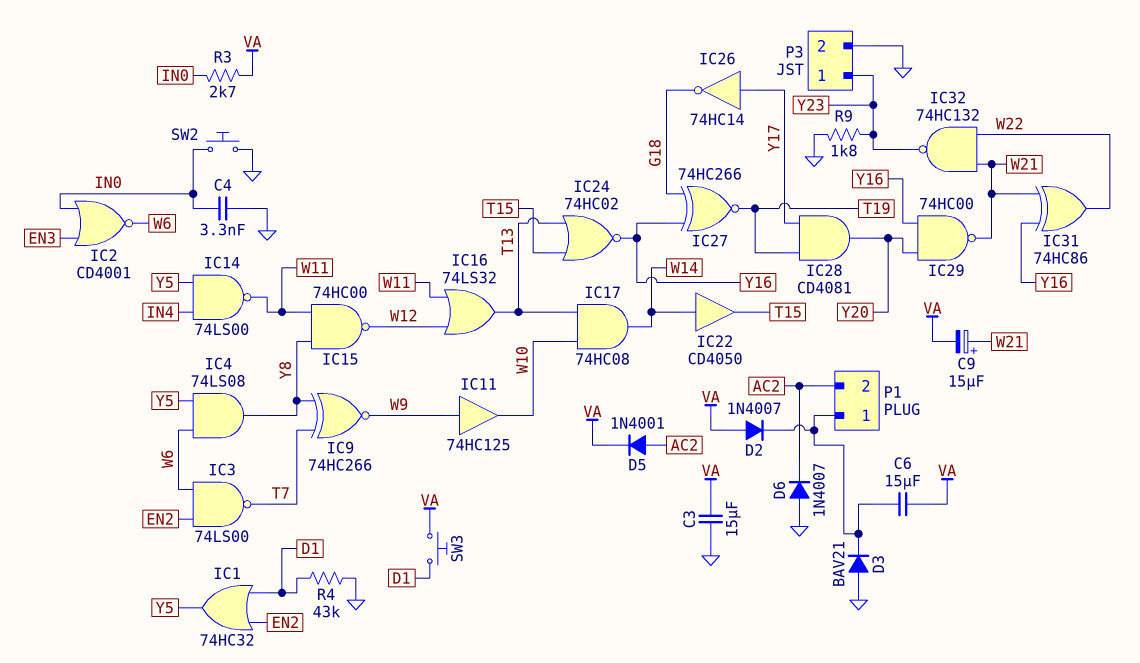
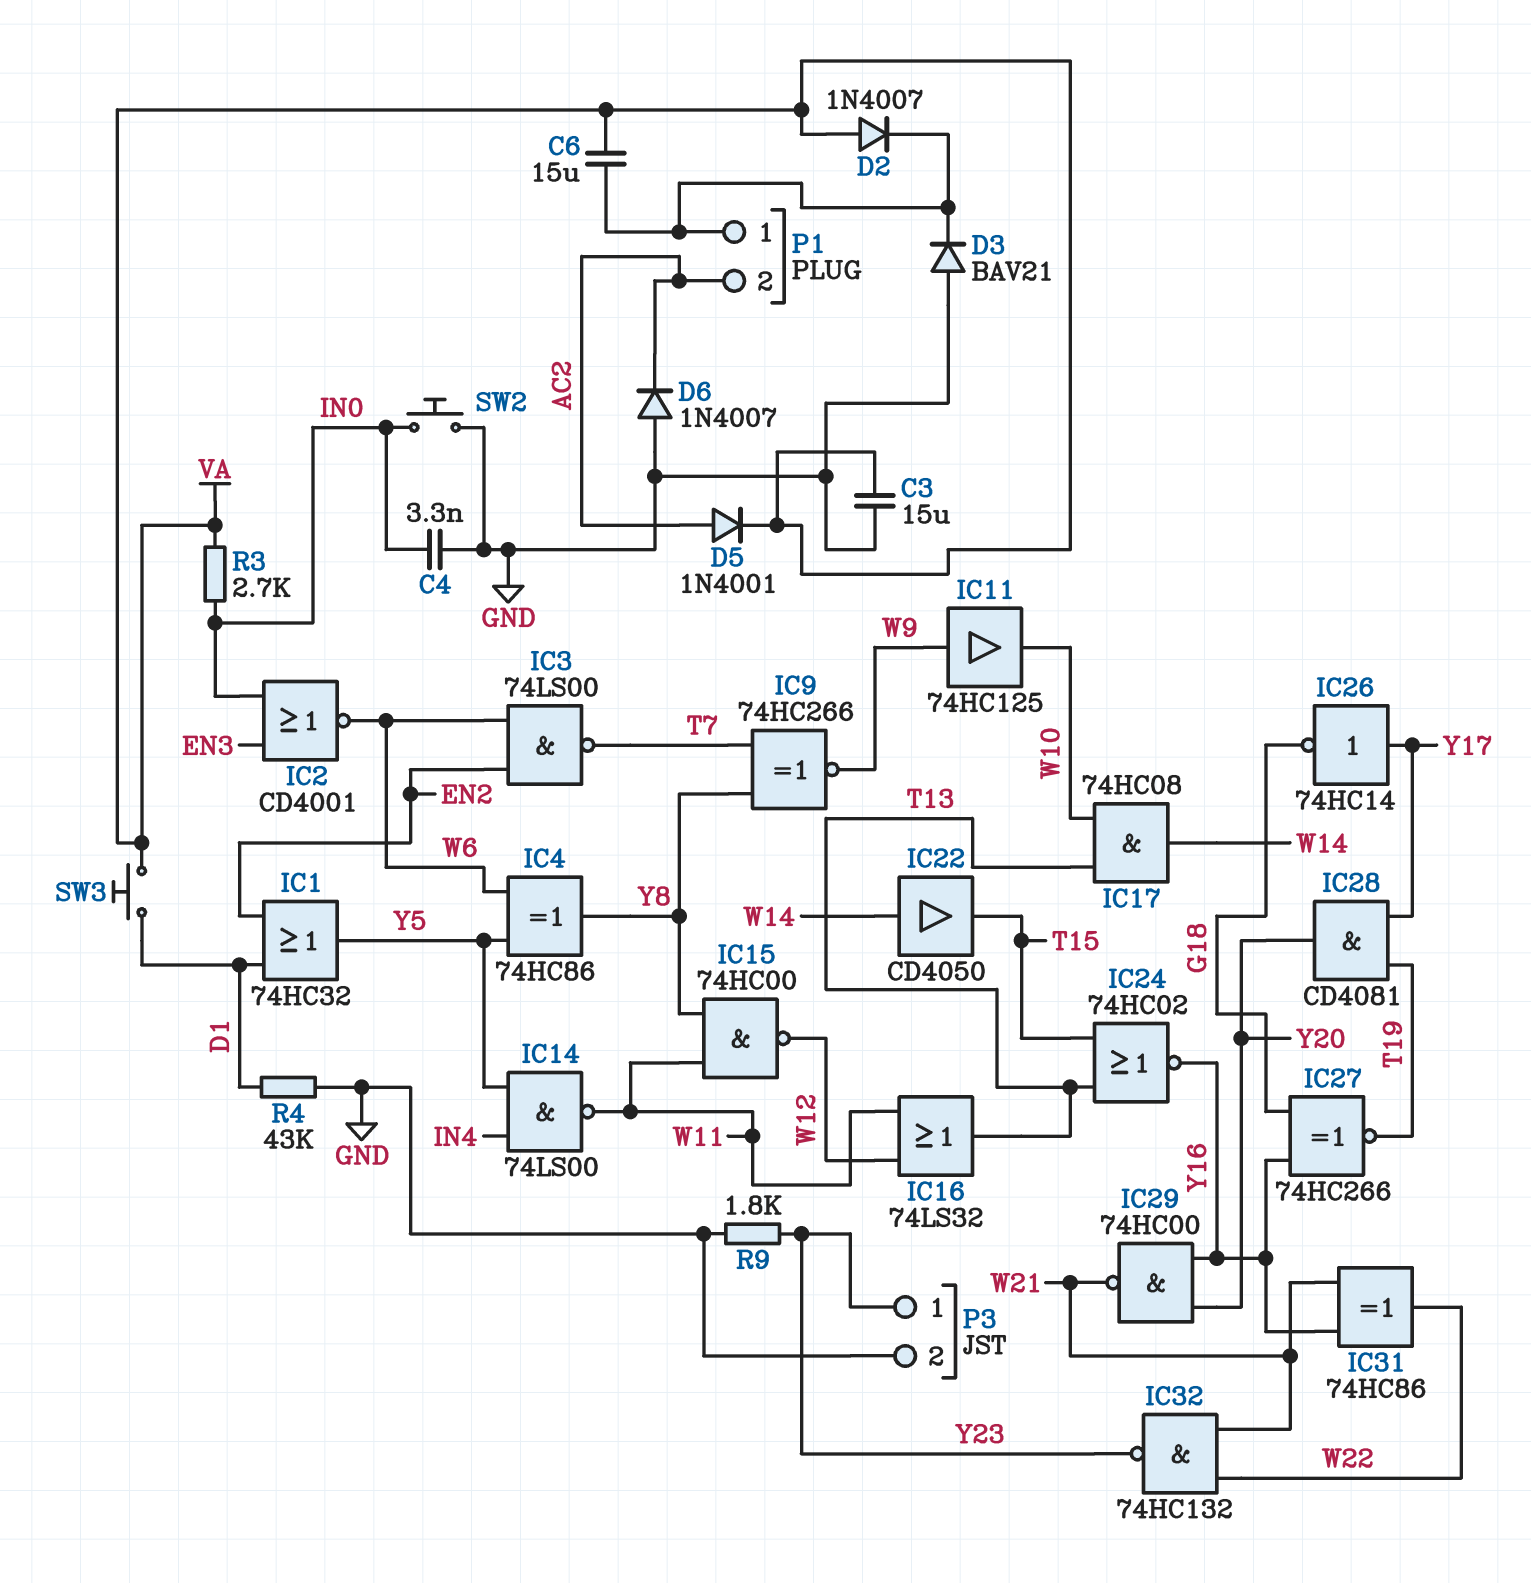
C9: 15uF (plus W21, minus VA) -> none
IC4: AND 74LS08 (in W6, in Y5, out Y8) -> XOR 74HC86 (in W6, in Y5, out Y8)

